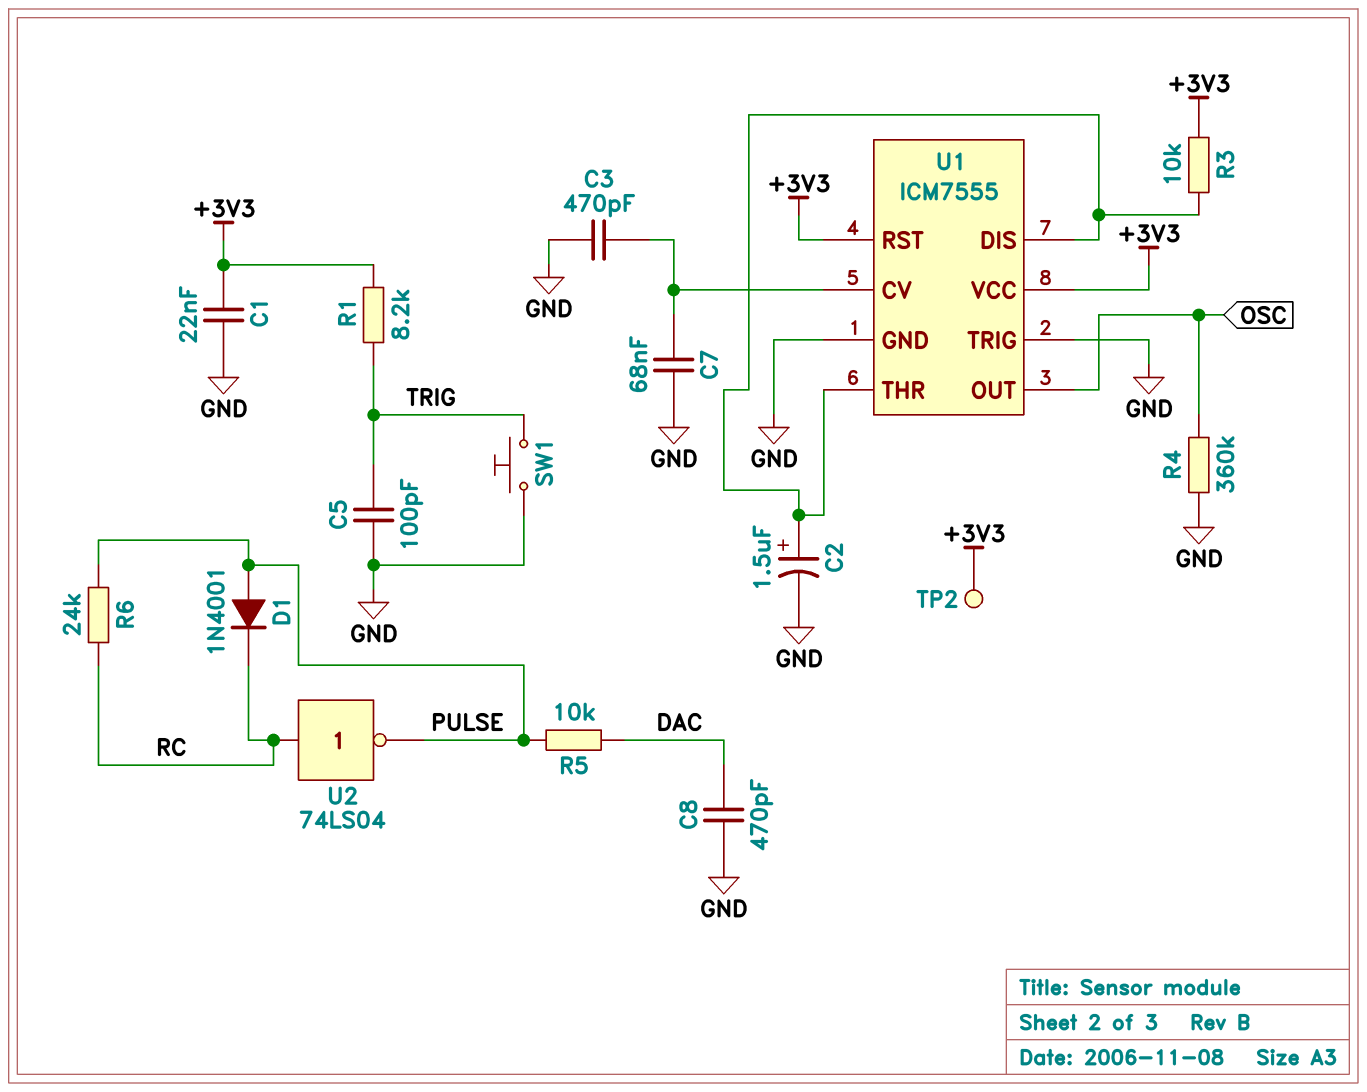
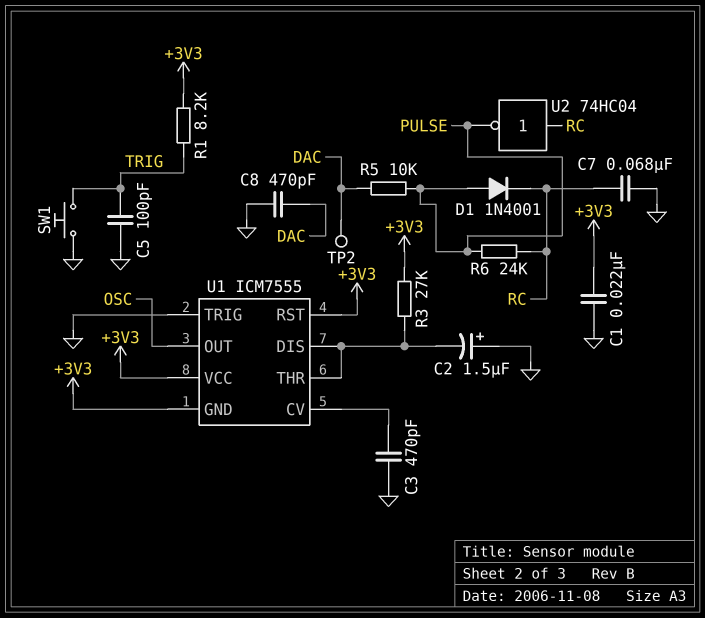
C2: 1.5uF (plus U1/DIS, minus GND) -> 1.5uF (plus GND, minus U1/DIS)
C7: 68nF (GND, U1/CV) -> 68nF (GND, RC)
R3: 10k (+3V3, U1/DIS) -> 27k (+3V3, U1/DIS)
R4: 360k (GND, OSC) -> none
TP2: test point (+3V3) -> test point (DAC)
U1 pin GND: GND -> +3V3
U2: NOT 74LS04 (in RC, out PULSE) -> NOT 74HC04 (in RC, out PULSE)

